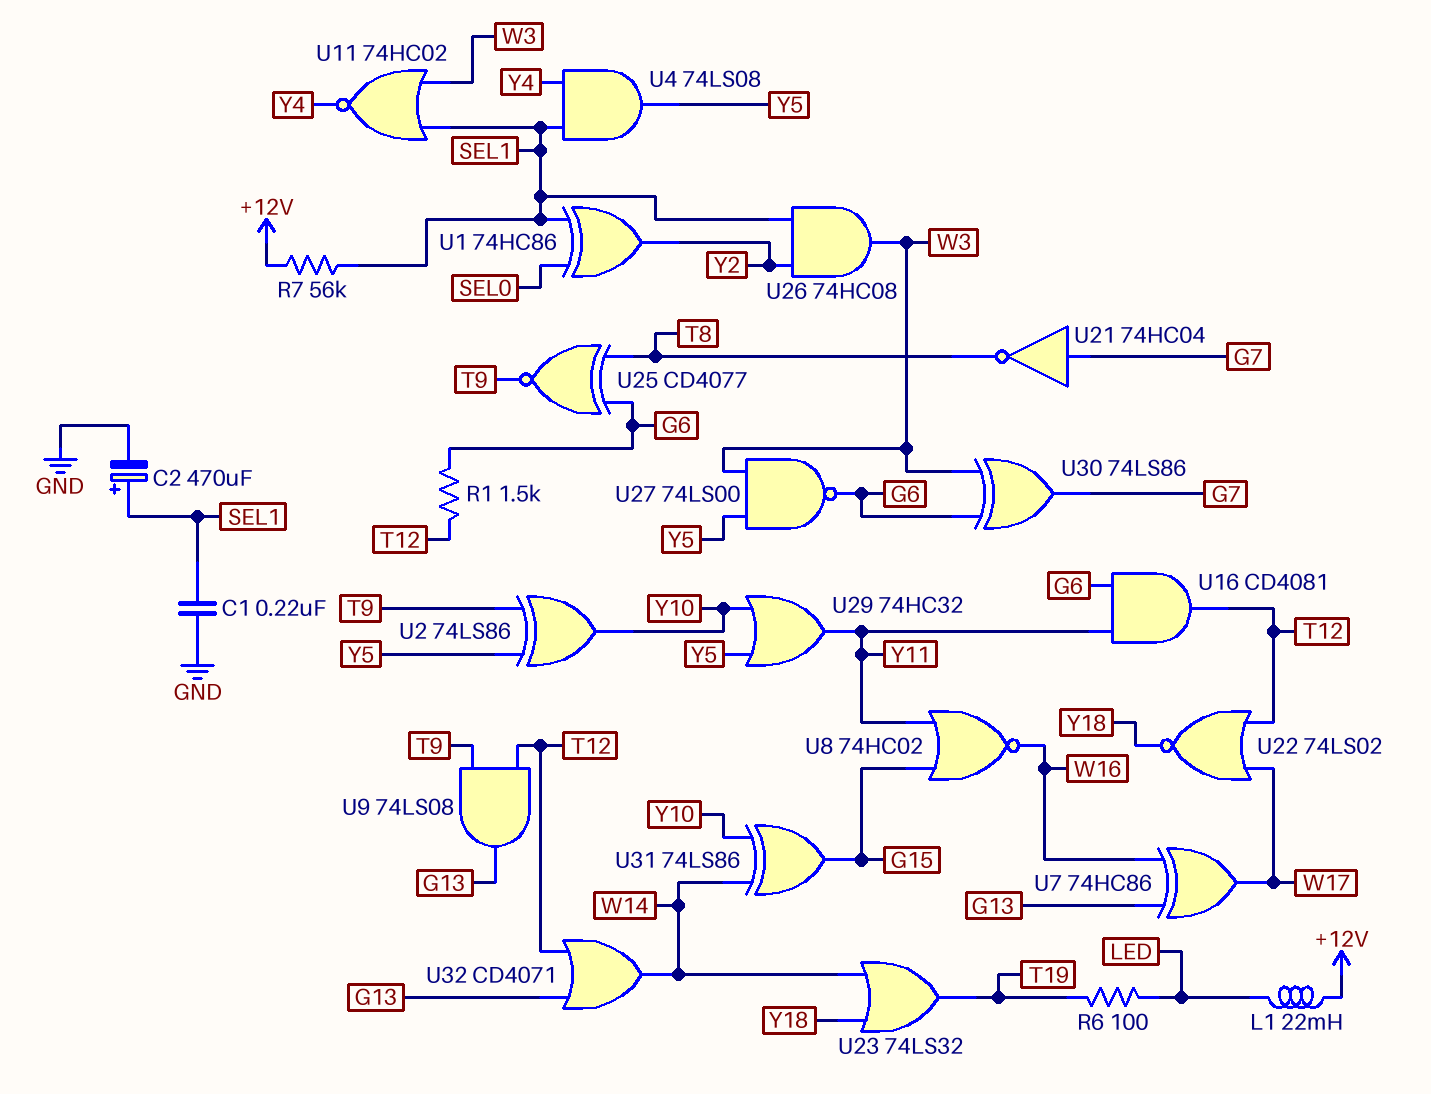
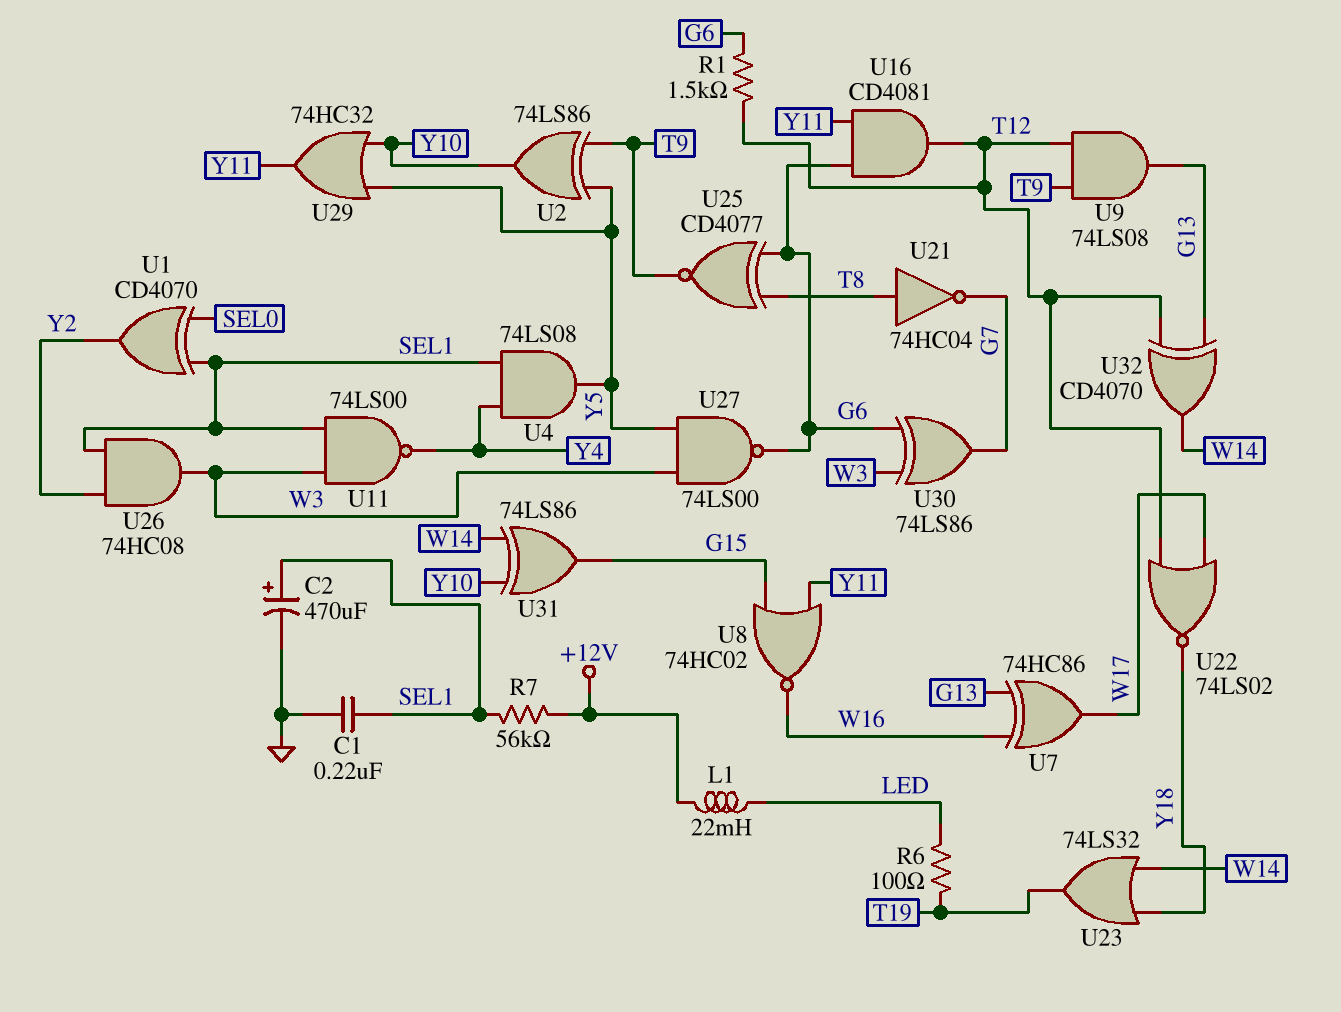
U1: XOR 74HC86 (in SEL0, in SEL1, out Y2) -> XOR CD4070 (in SEL0, in SEL1, out Y2)
U11: NOR 74HC02 (in SEL1, in W3, out Y4) -> NAND 74LS00 (in SEL1, in W3, out Y4)
U21: NOT 74HC04 (in G7, out T8) -> NOT 74HC04 (in T8, out G7)
U32: OR CD4071 (in G13, in T12, out W14) -> XOR CD4070 (in G13, in T12, out W14)

